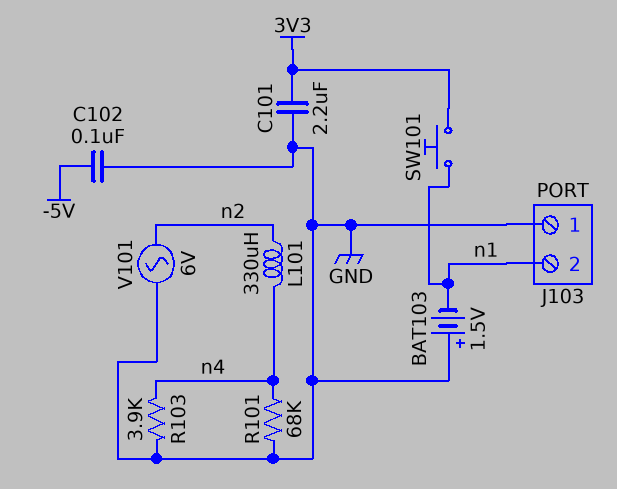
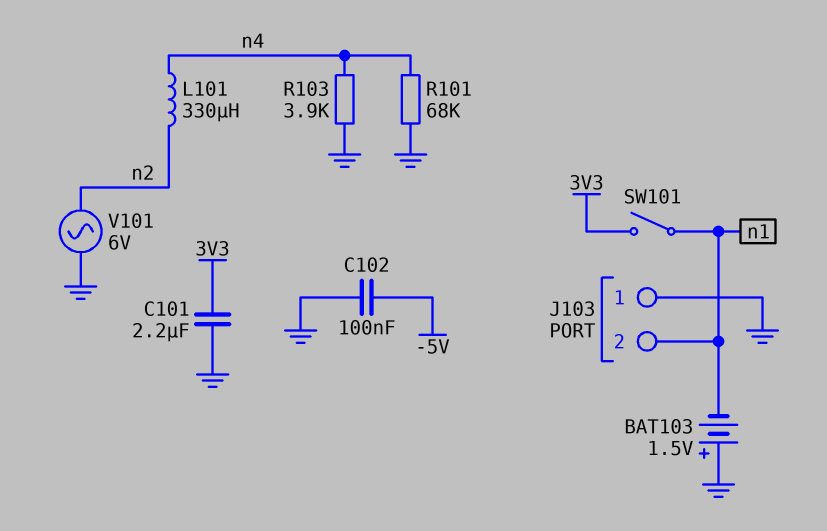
SW101: button (3V3, n1) -> switch (3V3, n1)

